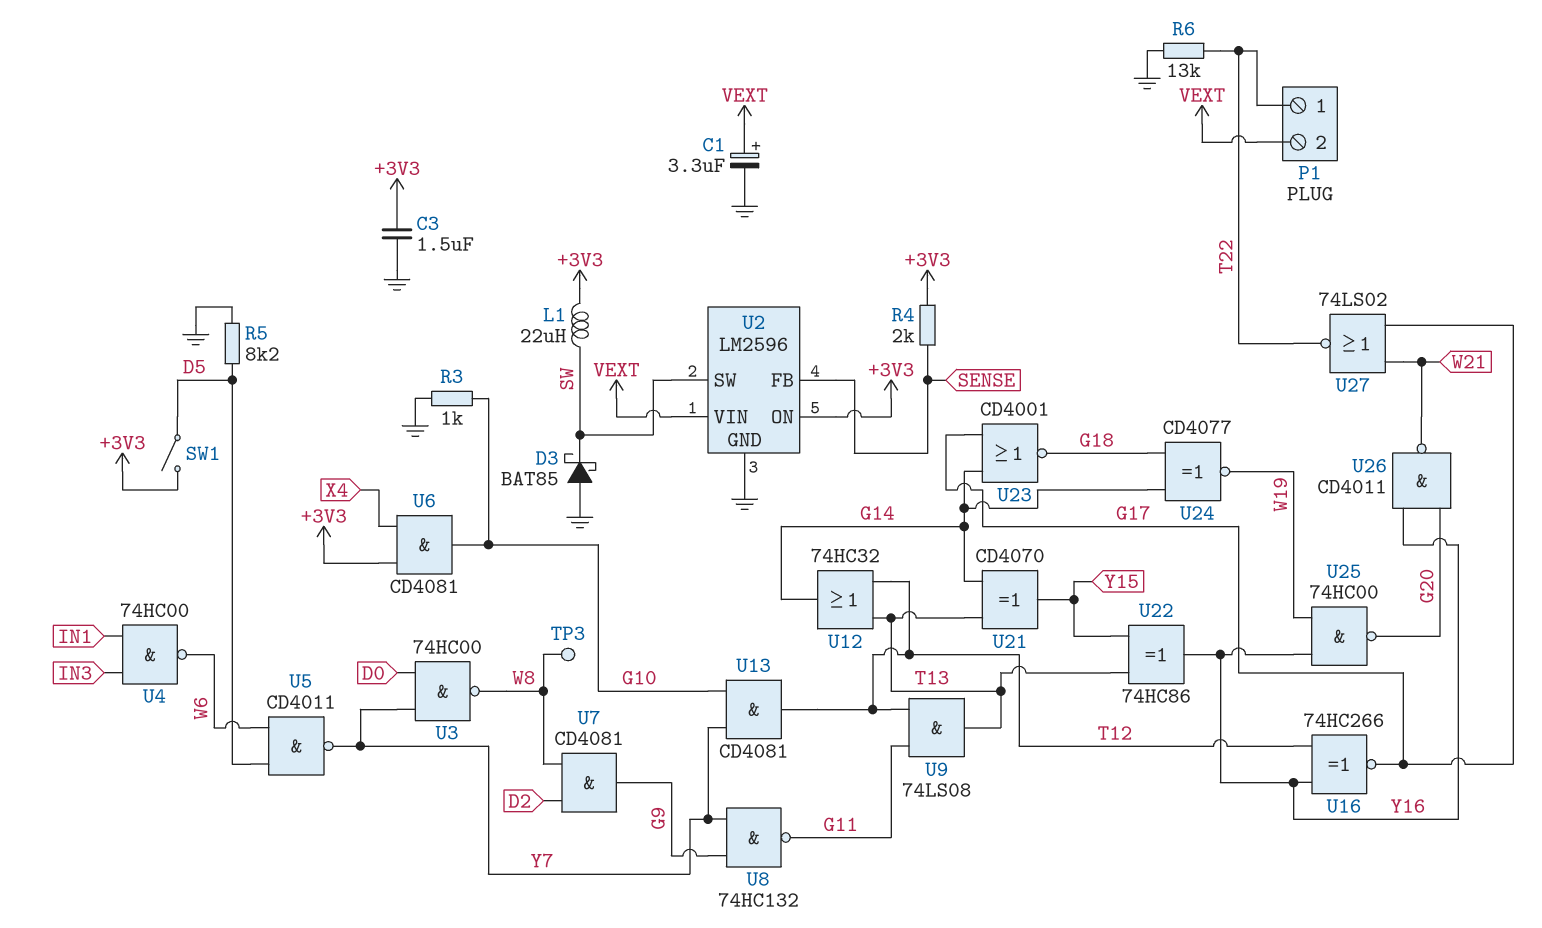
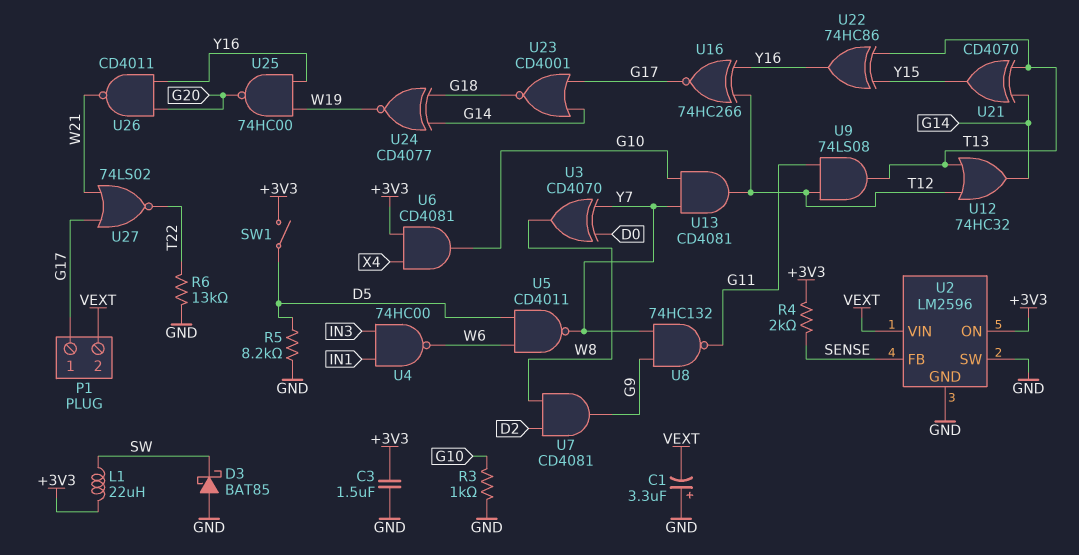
C1: 3.3uF (plus VEXT, minus GND) -> 3.3uF (plus GND, minus VEXT)
P1 pin 1: T22 -> G17
TP3: test point (W8) -> none
U2 pin SW: SW -> GND
U3: NAND 74HC00 (in D0, in Y7, out W8) -> XOR CD4070 (in D0, in Y7, out W8)

